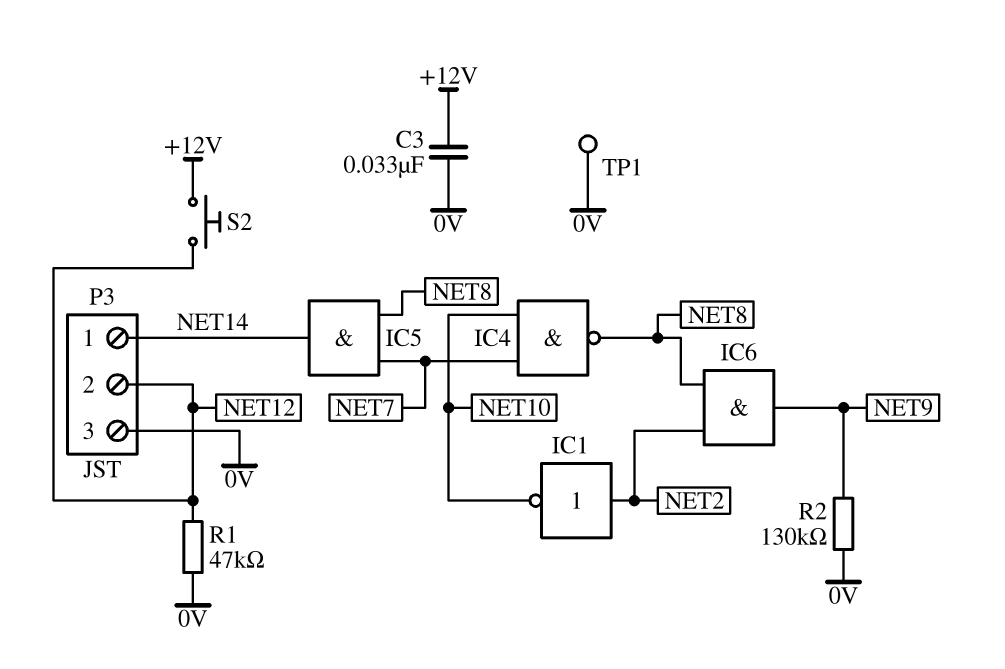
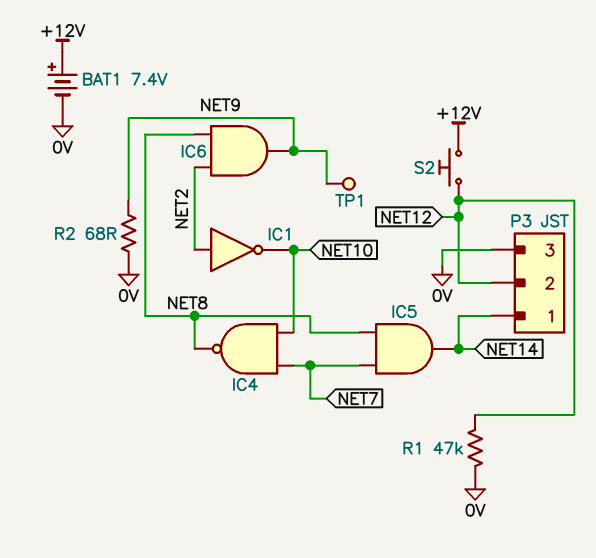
BAT1: none -> 7.4V (plus +12V, minus 0V)
C3: 33nF (+12V, 0V) -> none
R2: 130k (0V, NET9) -> 68 (0V, NET9)
TP1: test point (0V) -> test point (NET9)

